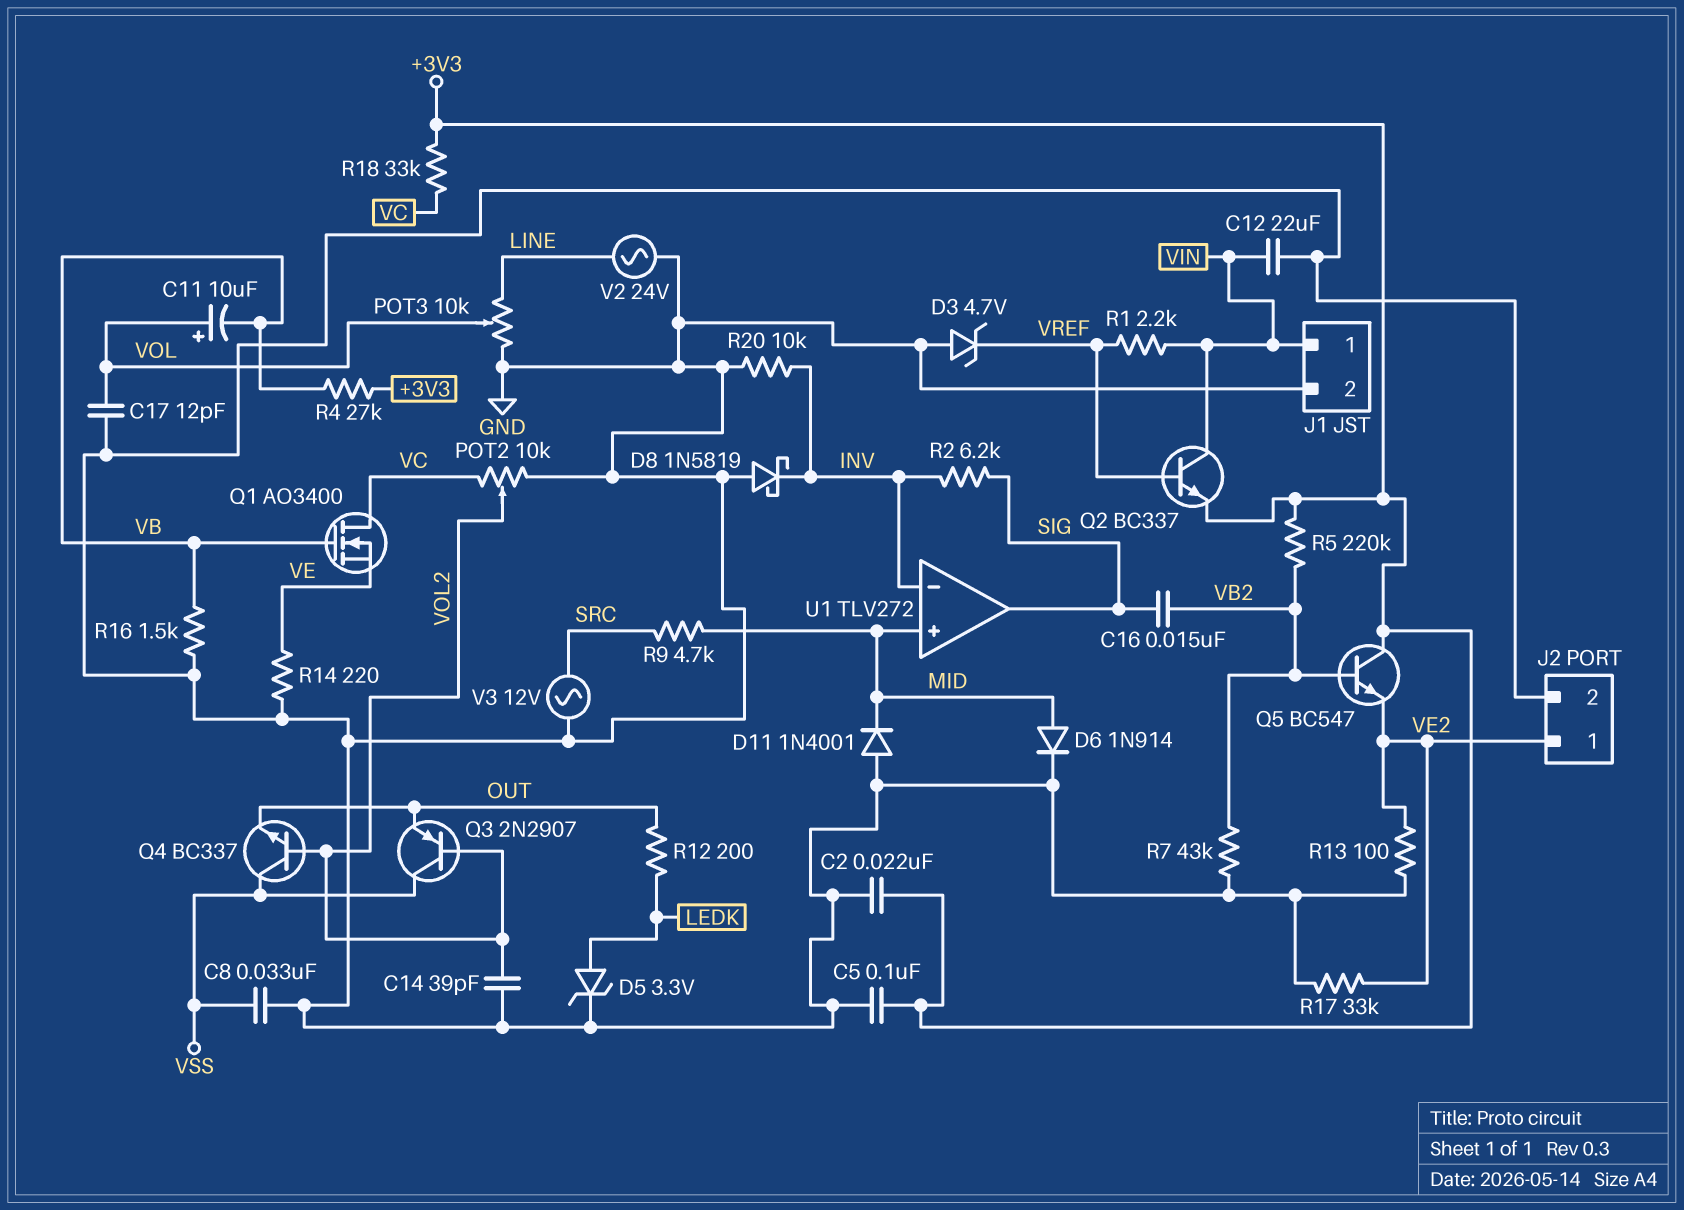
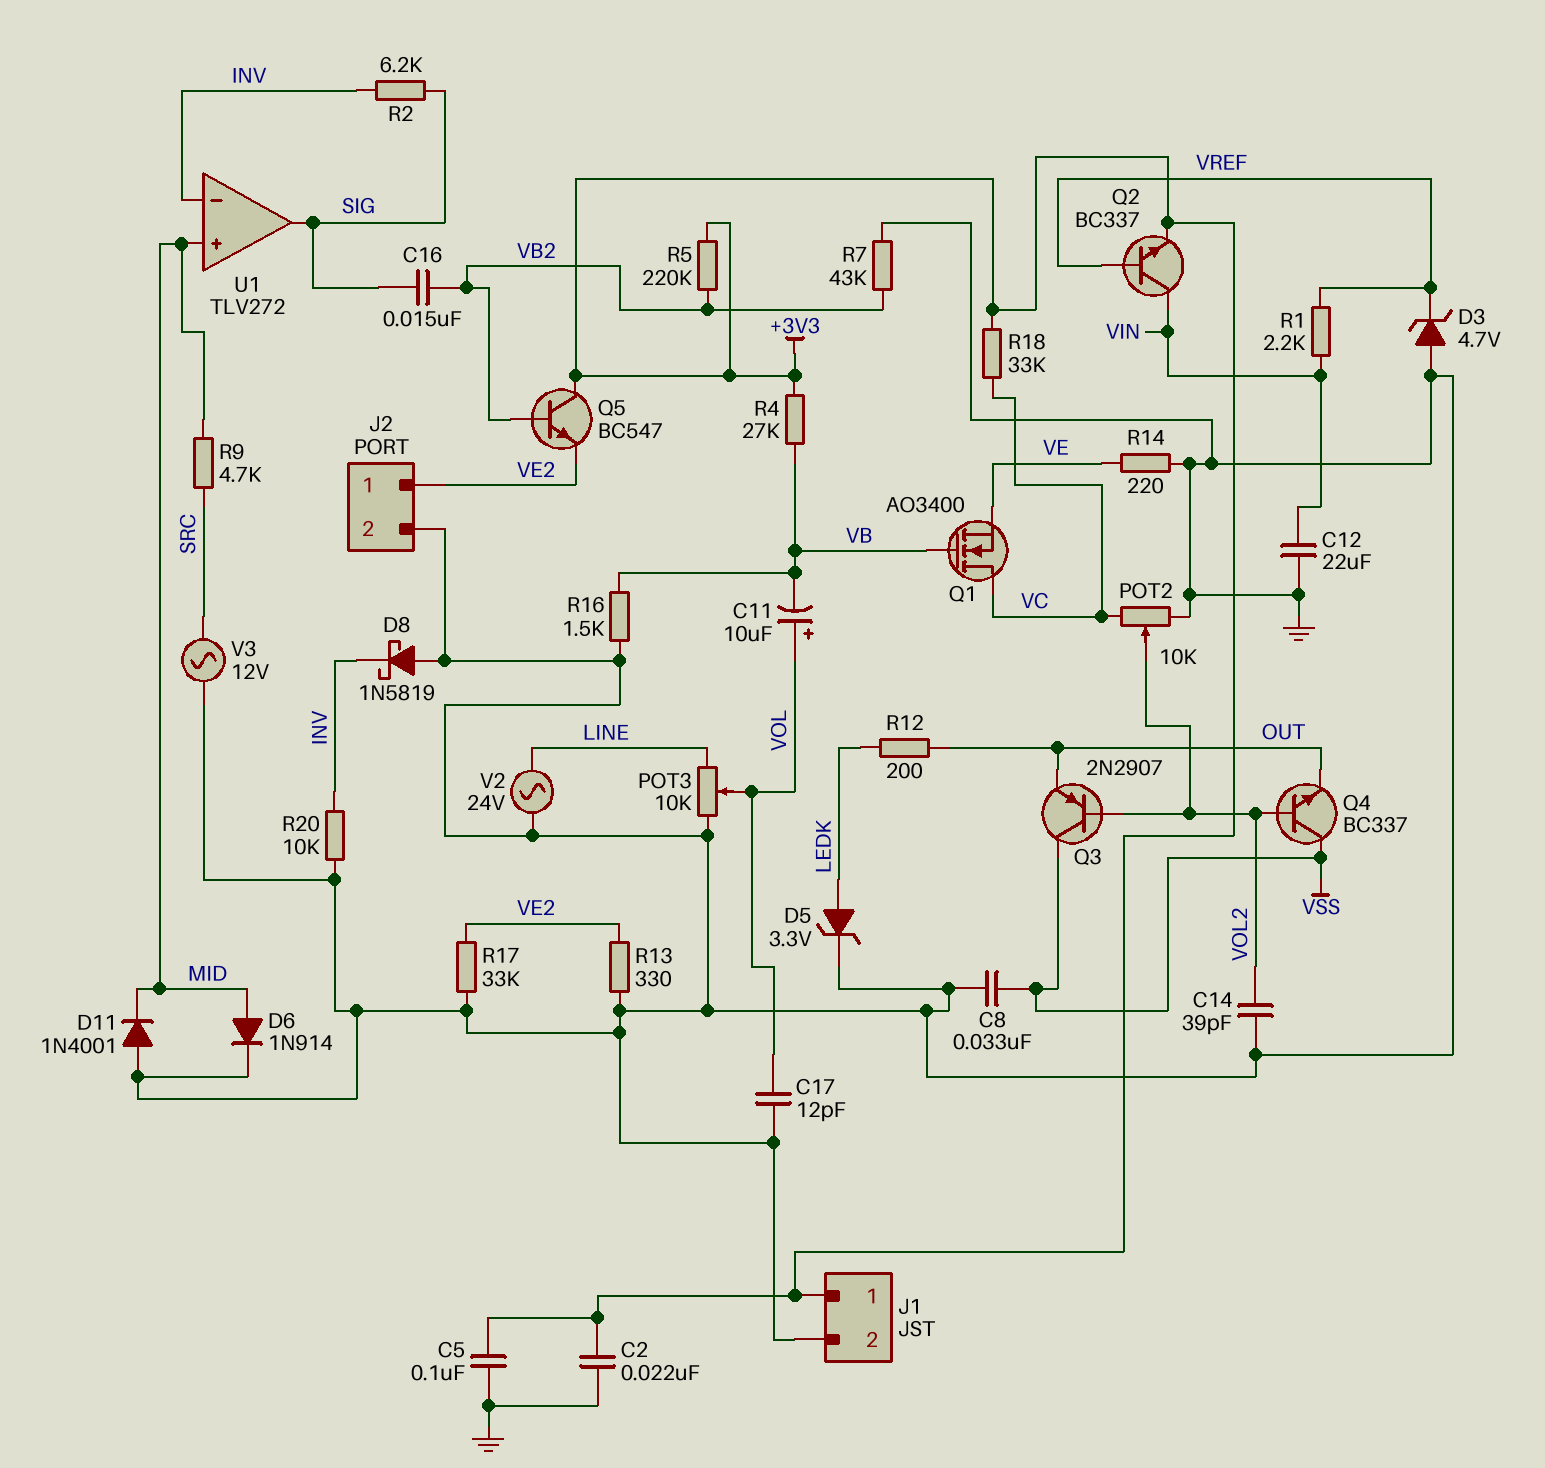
J1 pin 1: VIN -> +3V3
R13: 100 (GND, VE2) -> 330 (GND, VE2)

